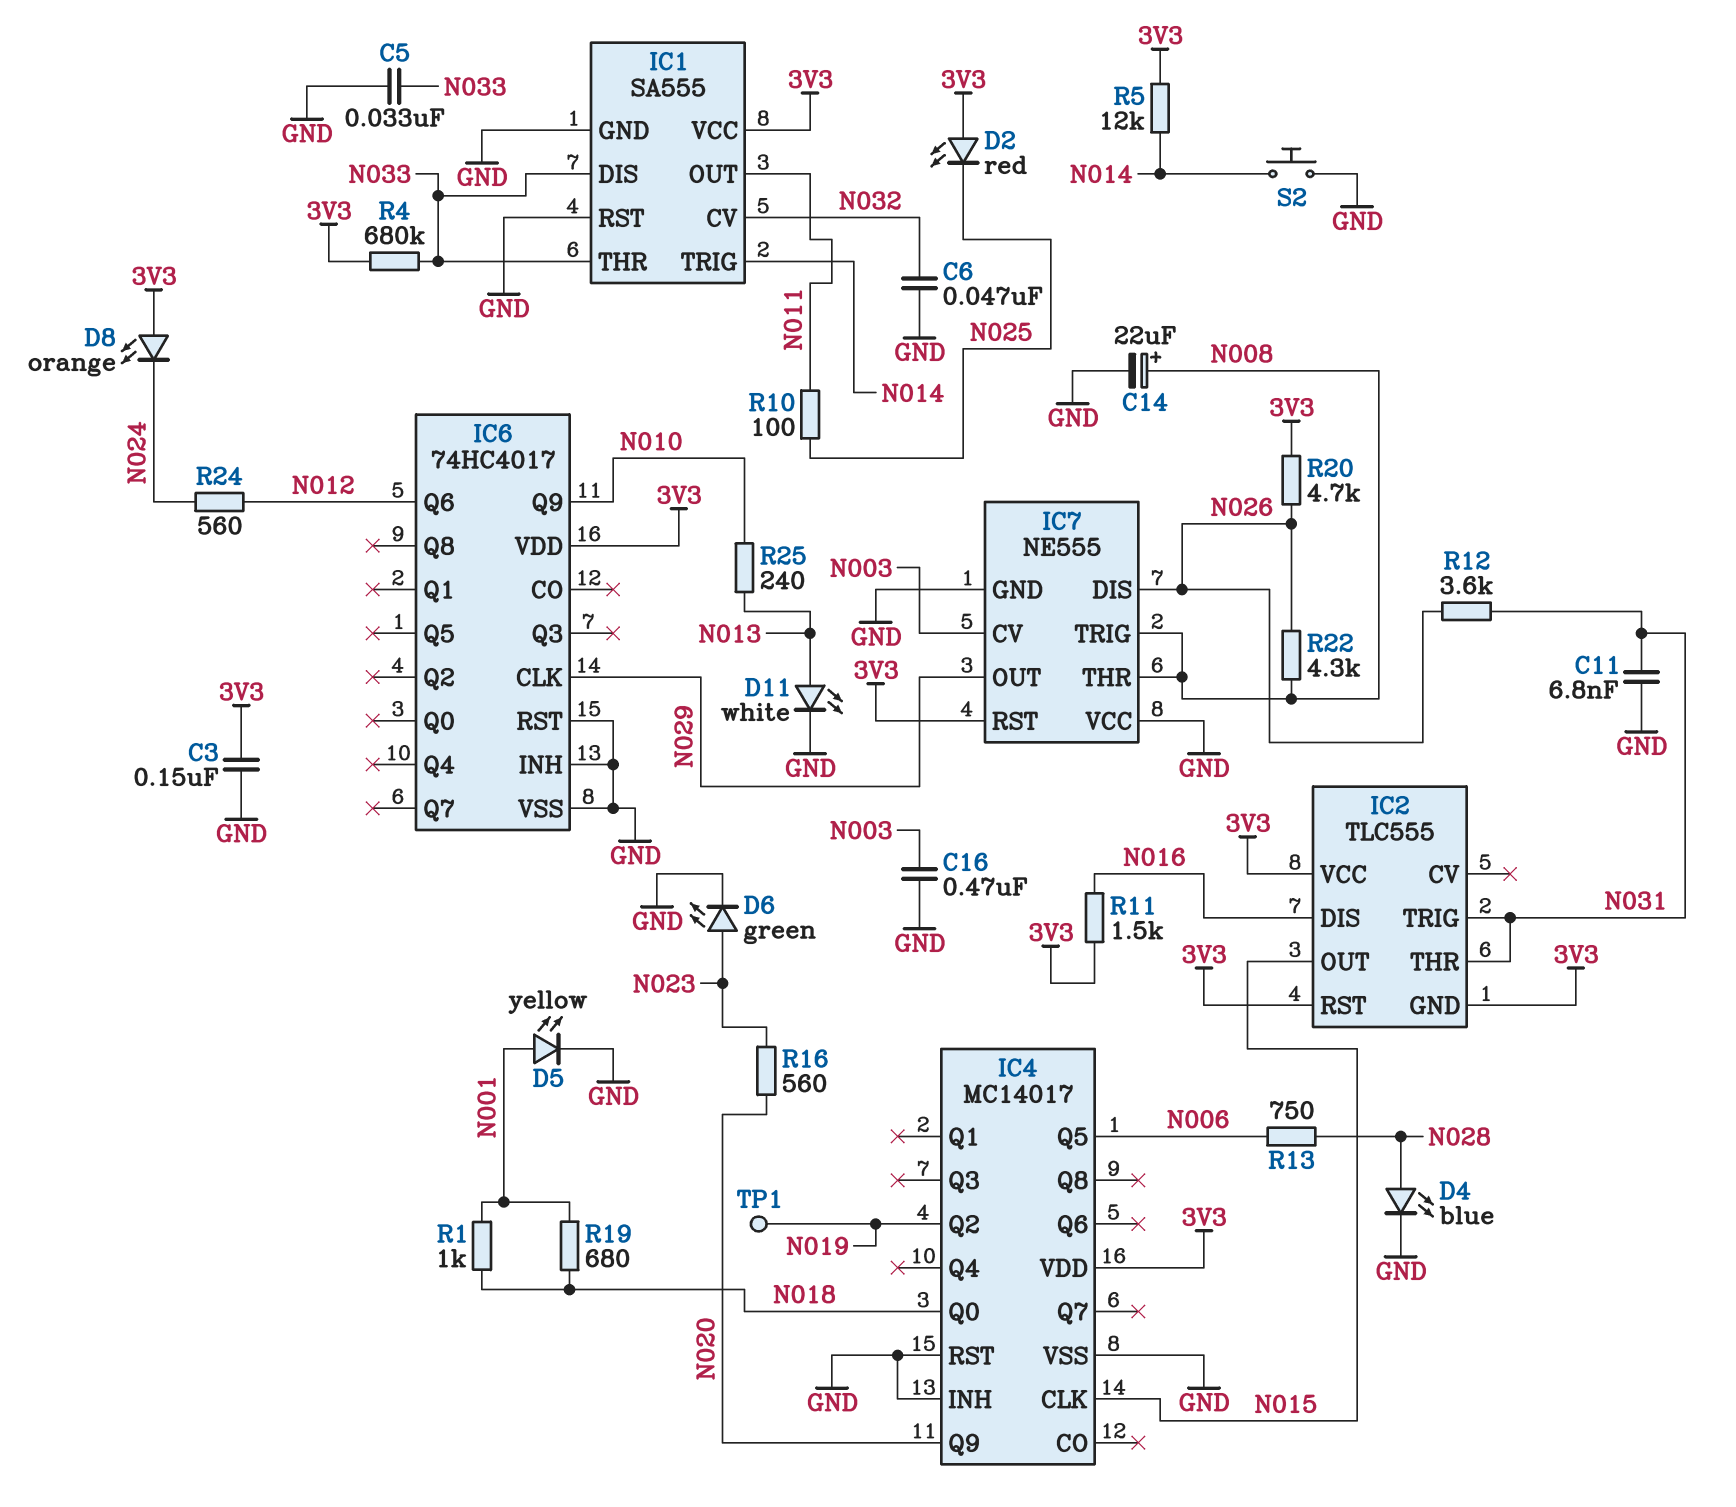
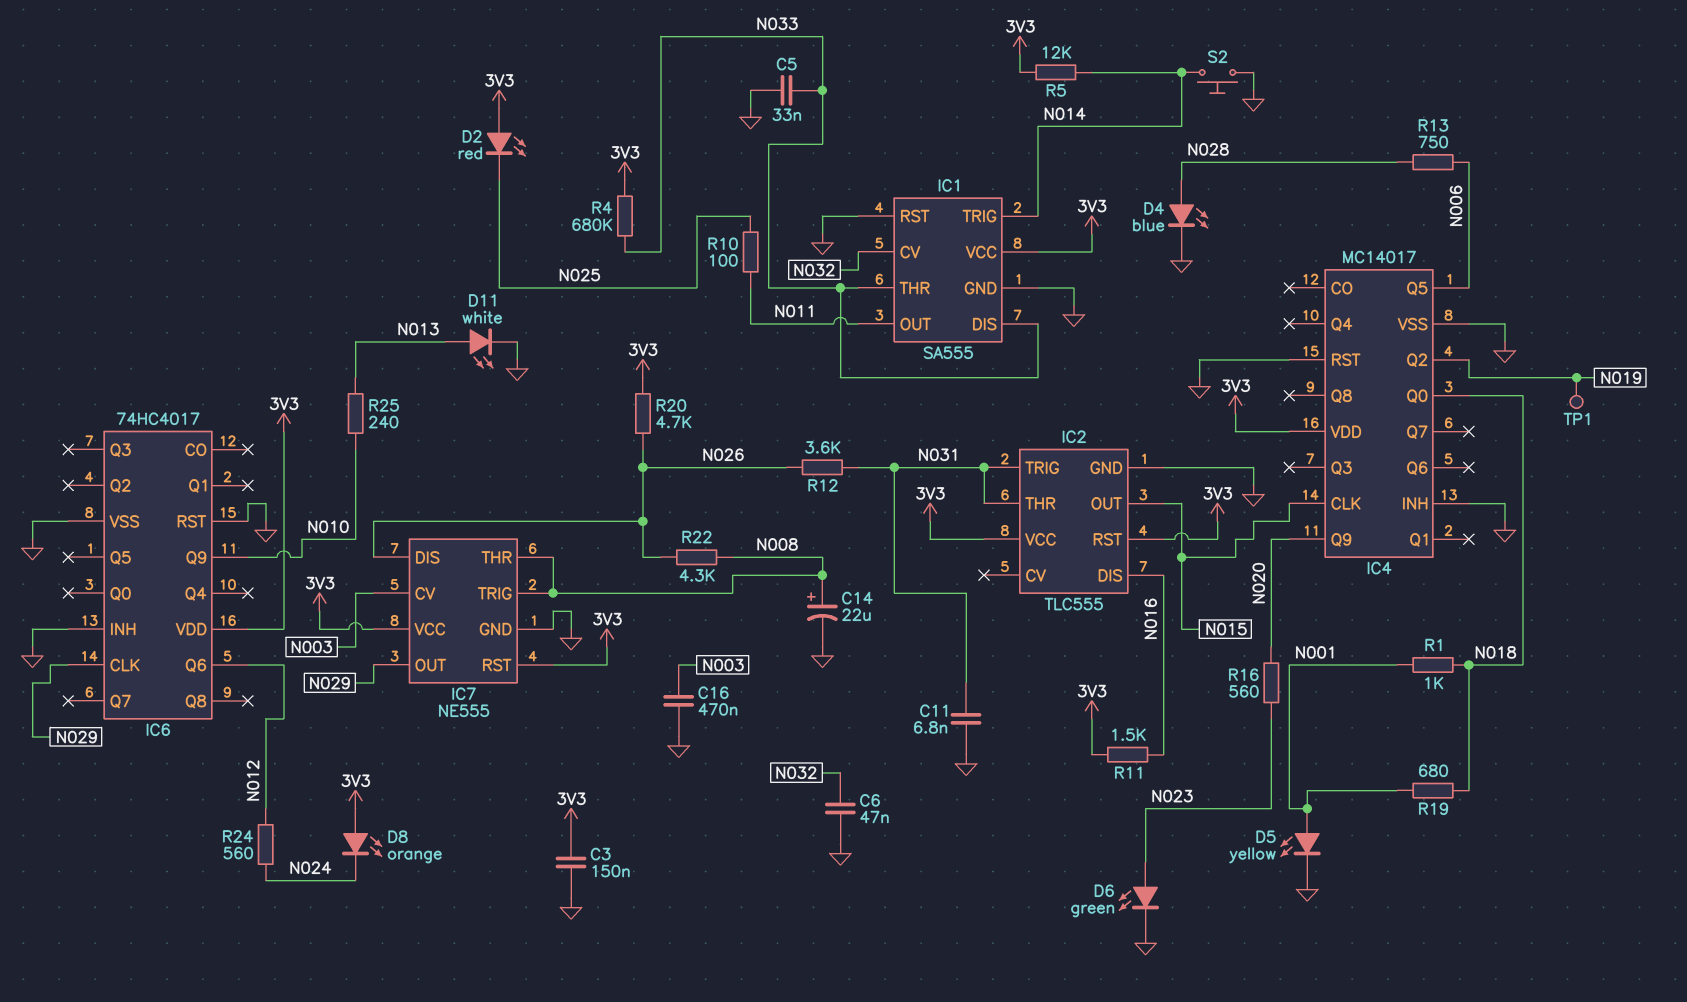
IC2 pin GND: 3V3 -> GND
IC7 pin VCC: GND -> 3V3

